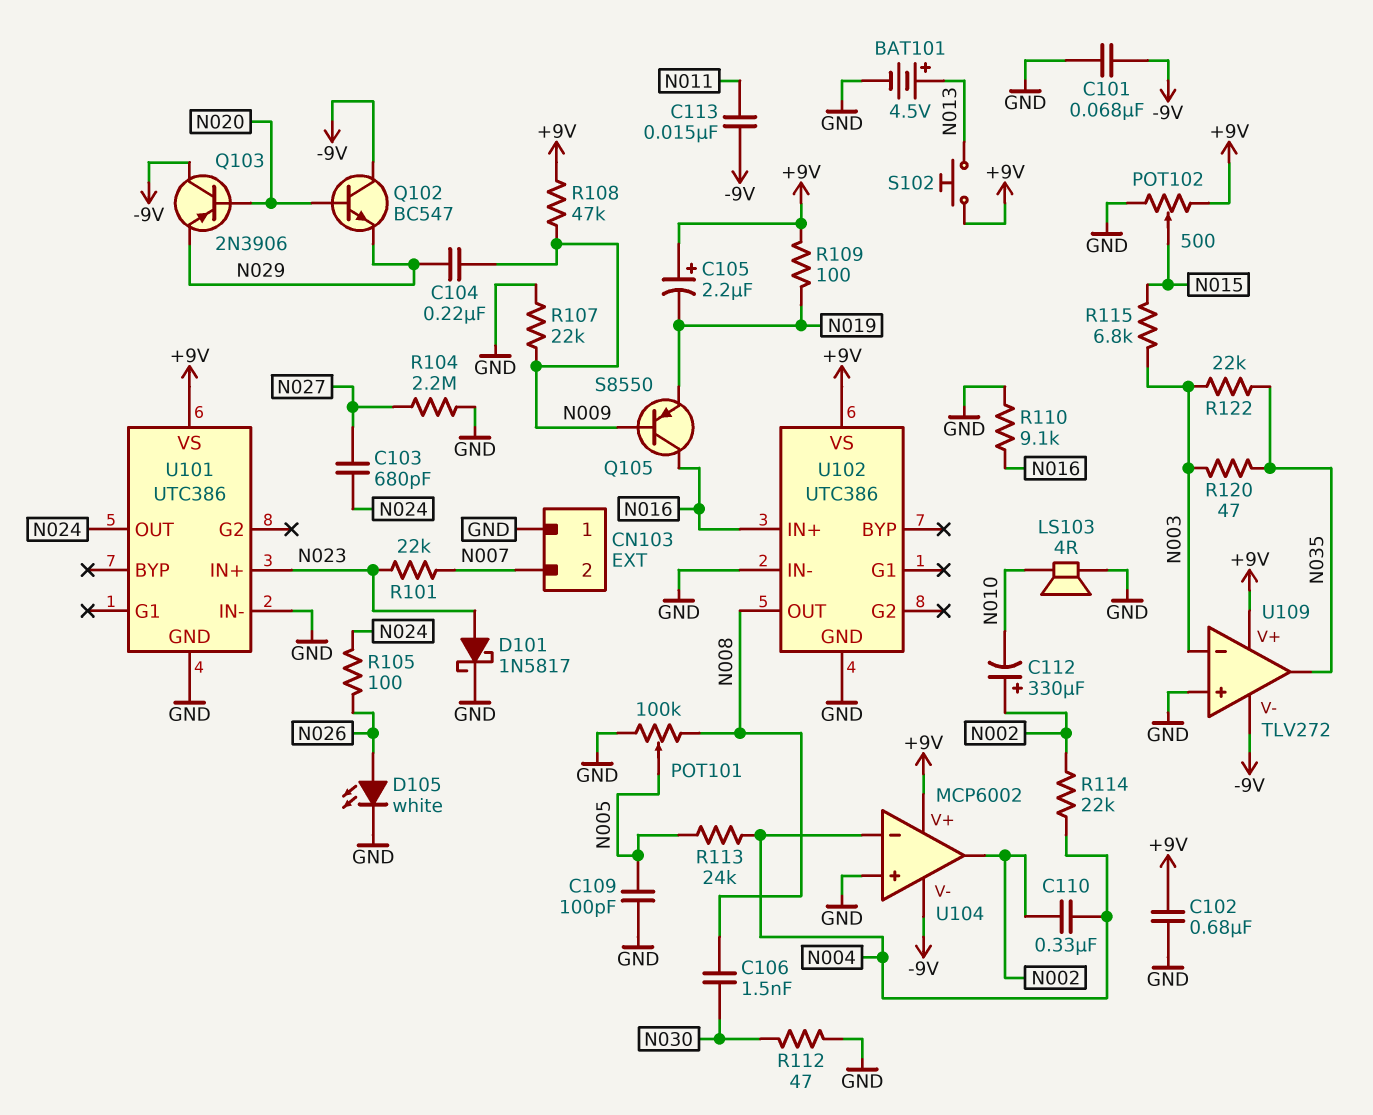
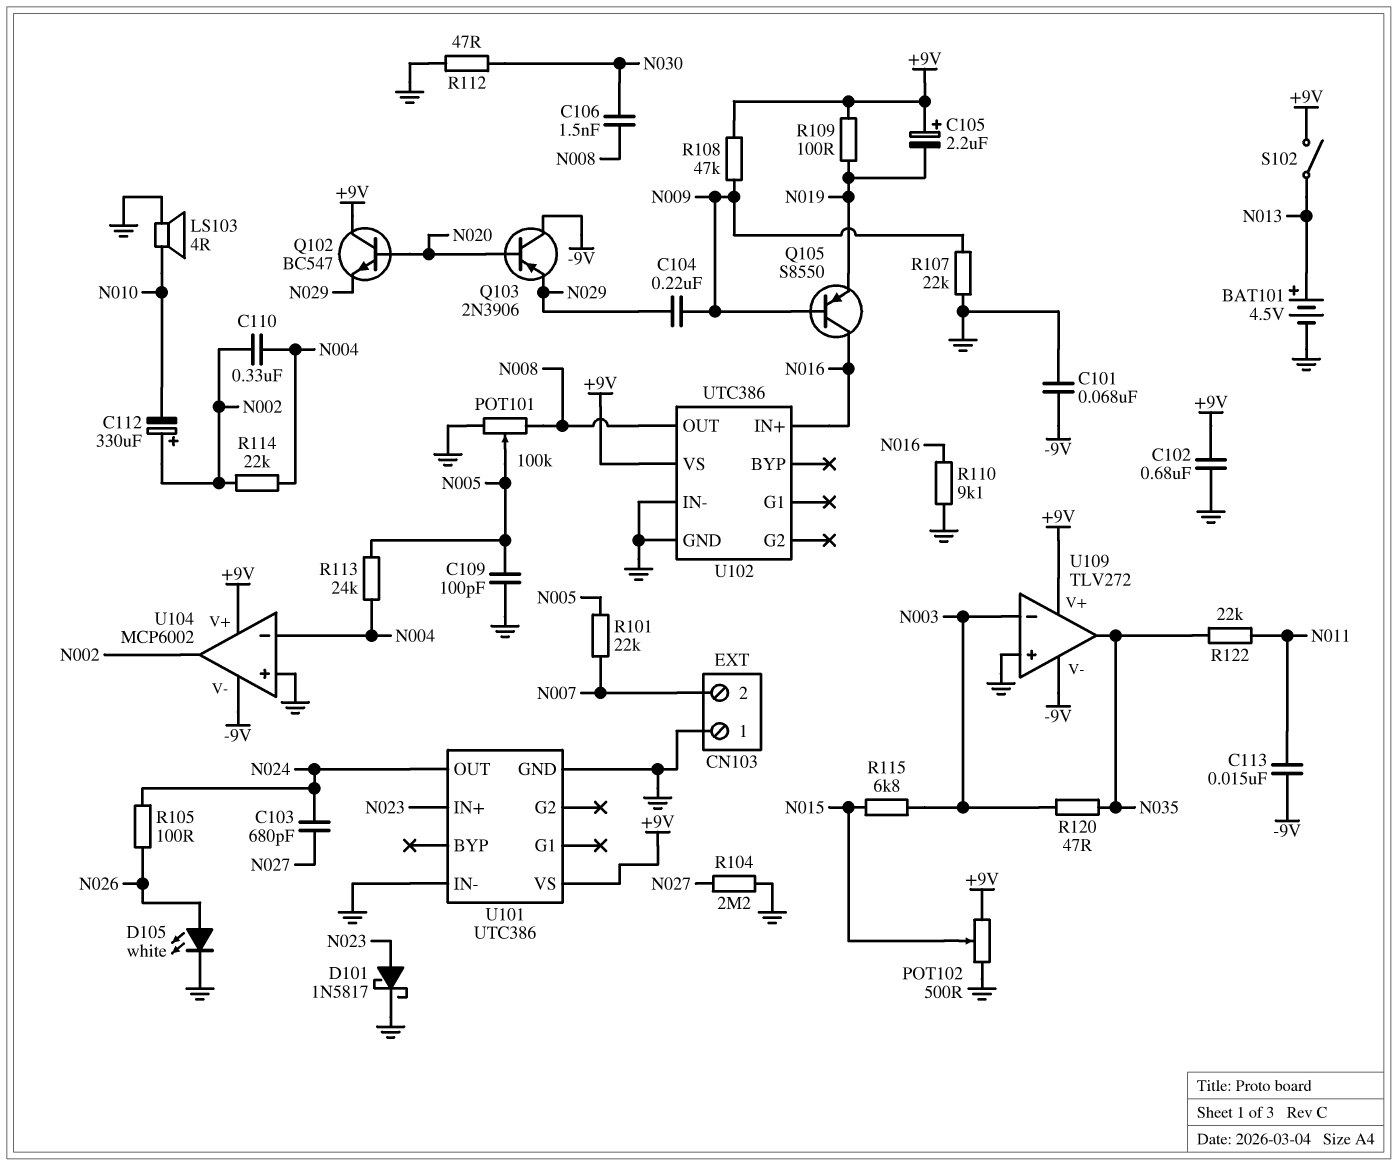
Q102: NPN BC547 (B N020, C -9V, E N029) -> NPN BC547 (B N020, C +9V, E N029)
R101: 22k (N007, N023) -> 22k (N005, N007)
R122: 22k (N003, N035) -> 22k (N011, N035)
S102: button (+9V, N013) -> switch (+9V, N013)

